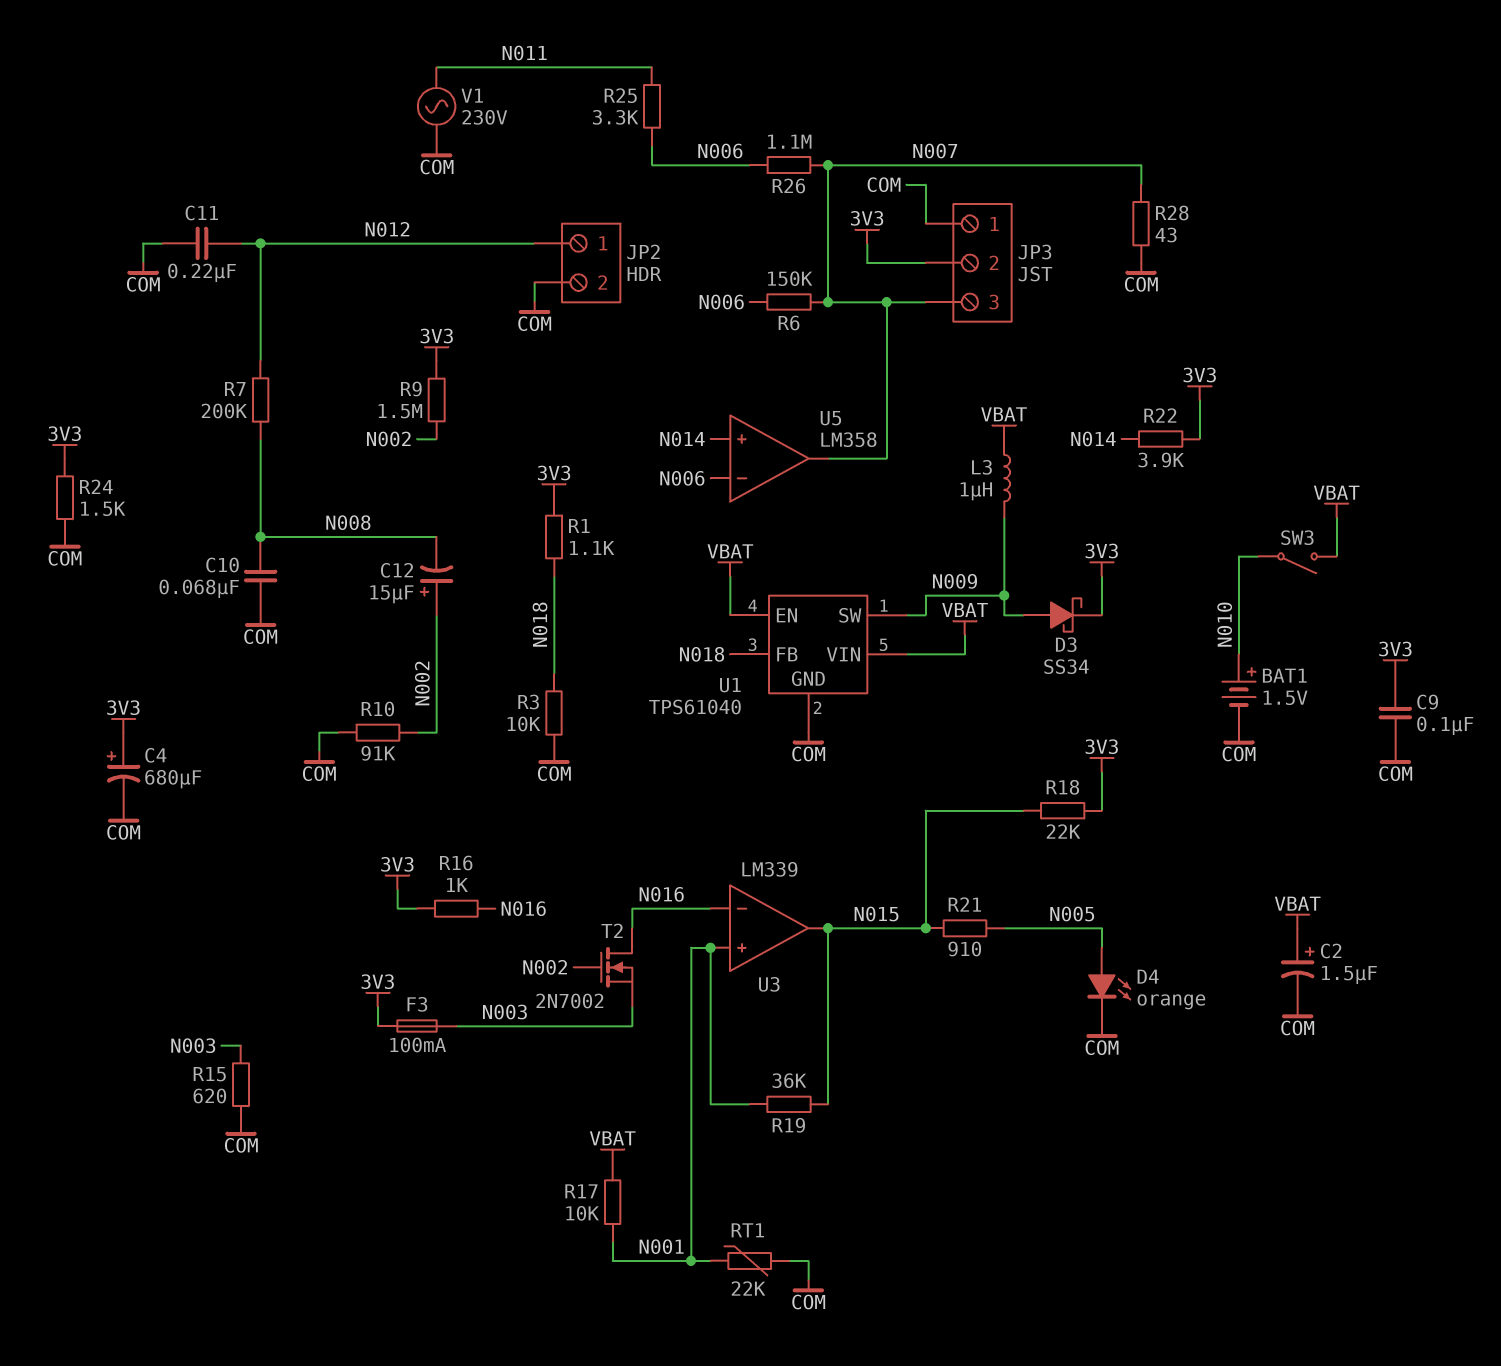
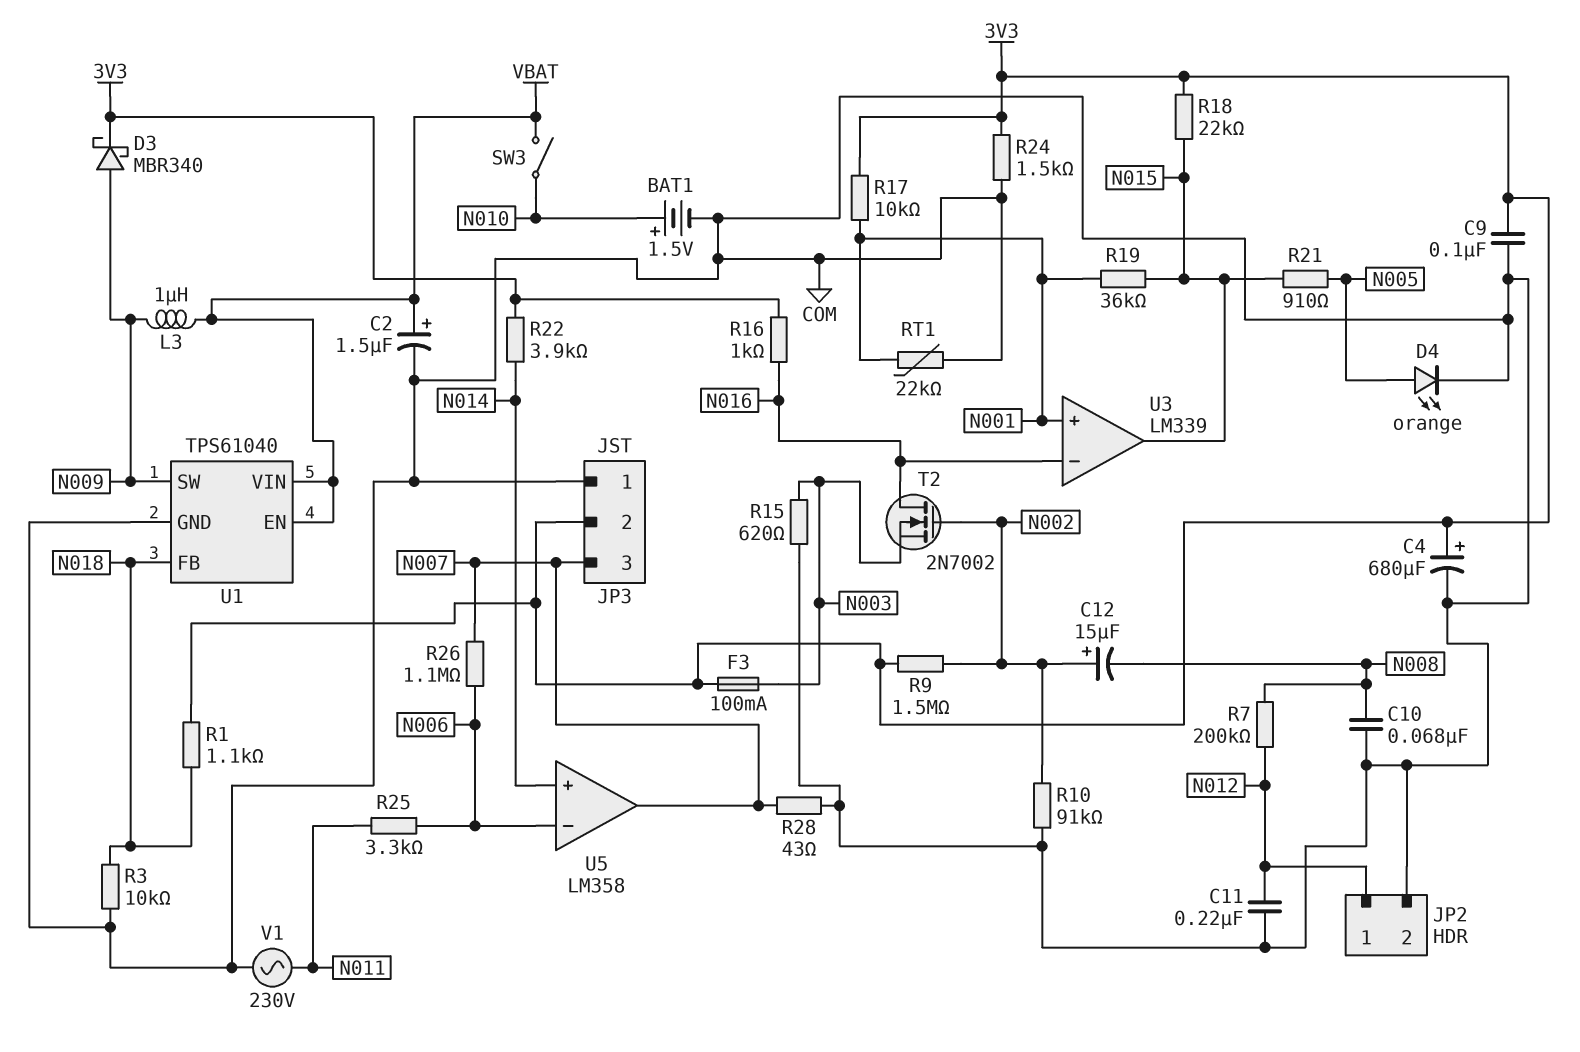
D3: schottky SS34 (A N009, K 3V3) -> schottky MBR340 (A N009, K 3V3)
R6: 150k (N006, N007) -> none
R17: 10k (N001, VBAT) -> 10k (3V3, N001)

